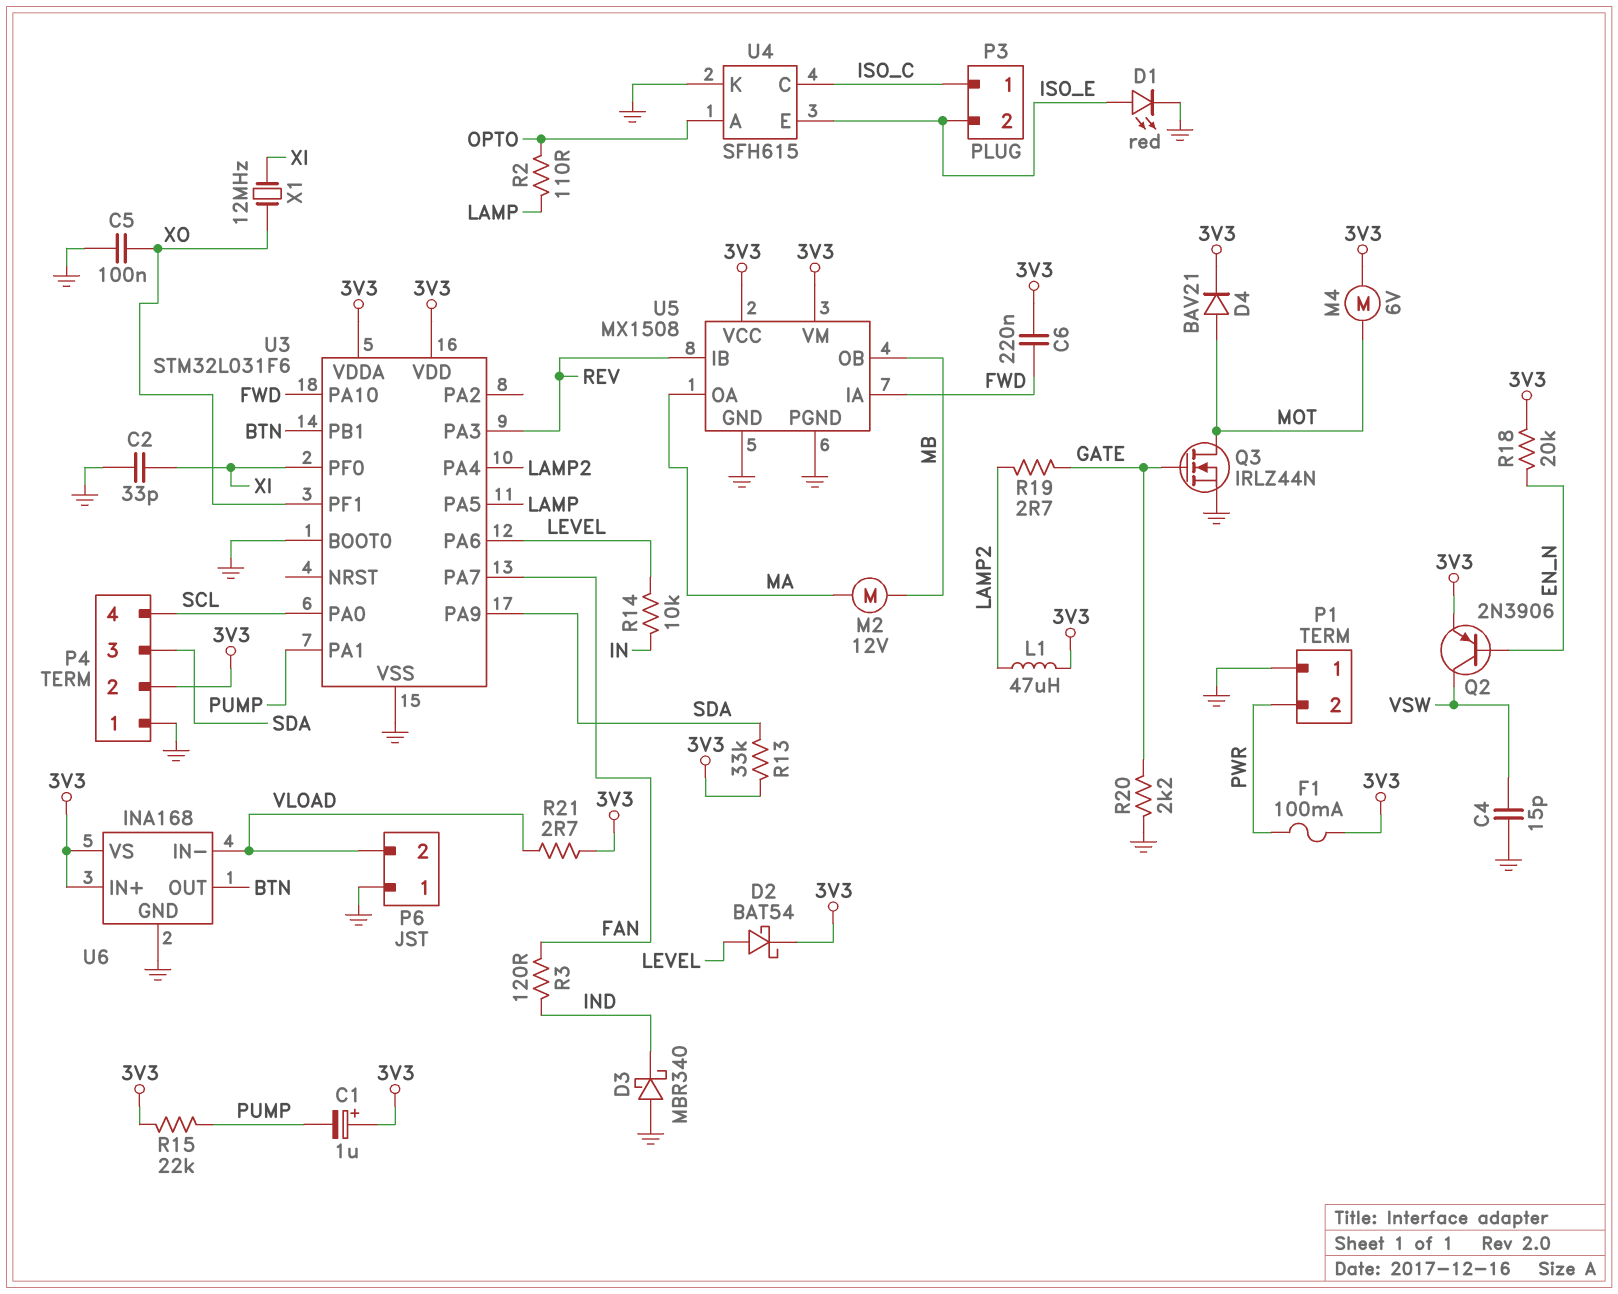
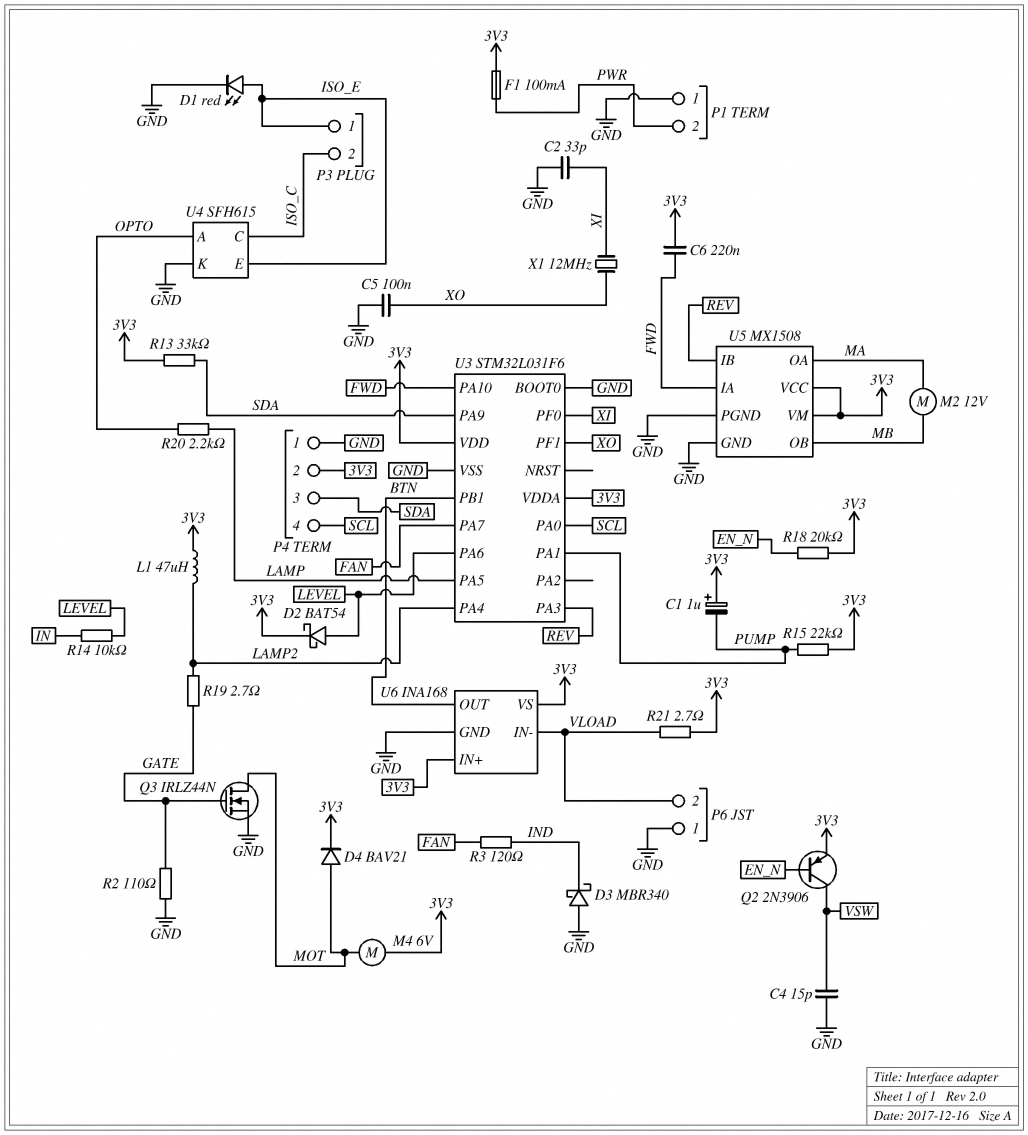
P3 pin 1: ISO_C -> ISO_E
P3 pin 2: ISO_E -> ISO_C
R2: 110 (LAMP, OPTO) -> 110 (GATE, GND)
R20: 2.2k (GATE, GND) -> 2.2k (LAMP, OPTO)

